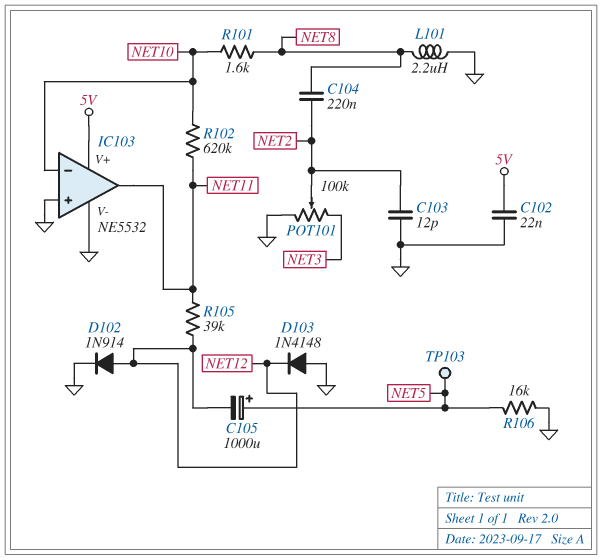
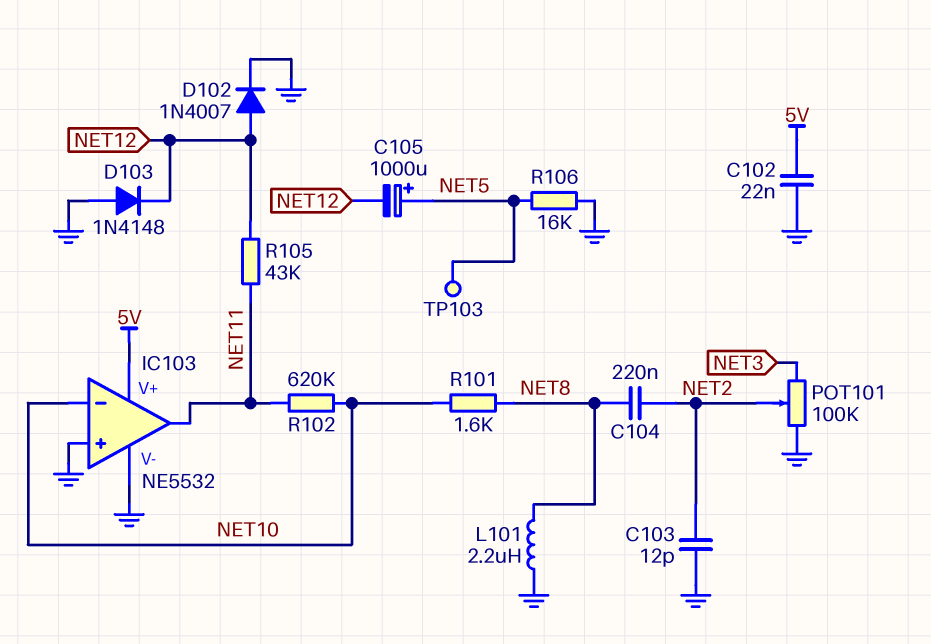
D102: diode 1N914 (A NET12, K GND) -> diode 1N4007 (A NET12, K GND)
R105: 39k (NET11, NET12) -> 43k (NET11, NET12)

